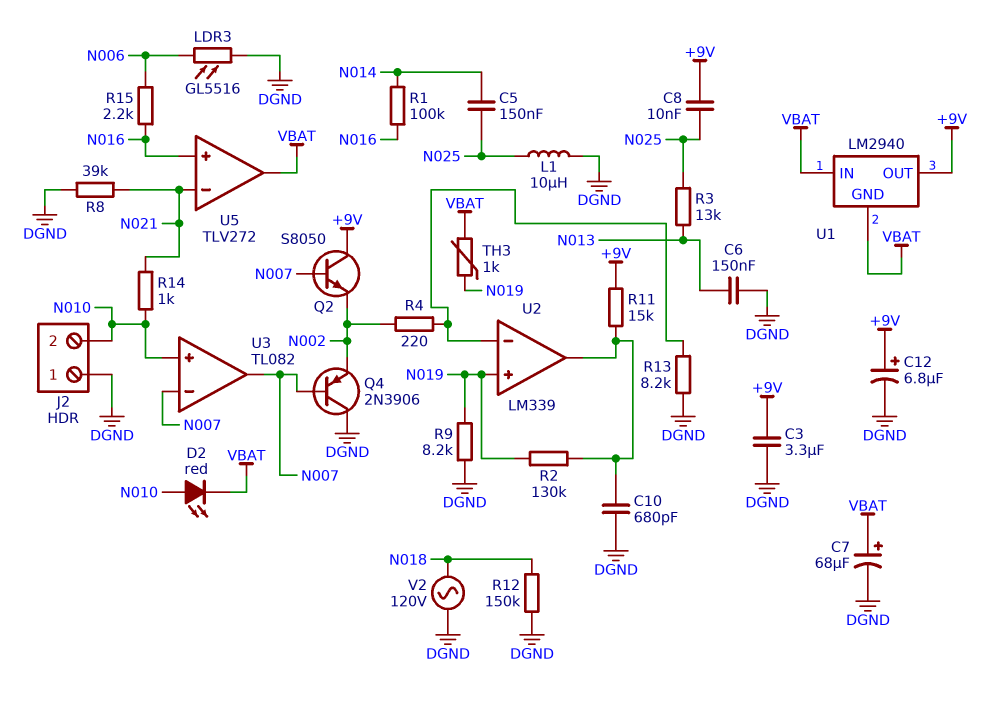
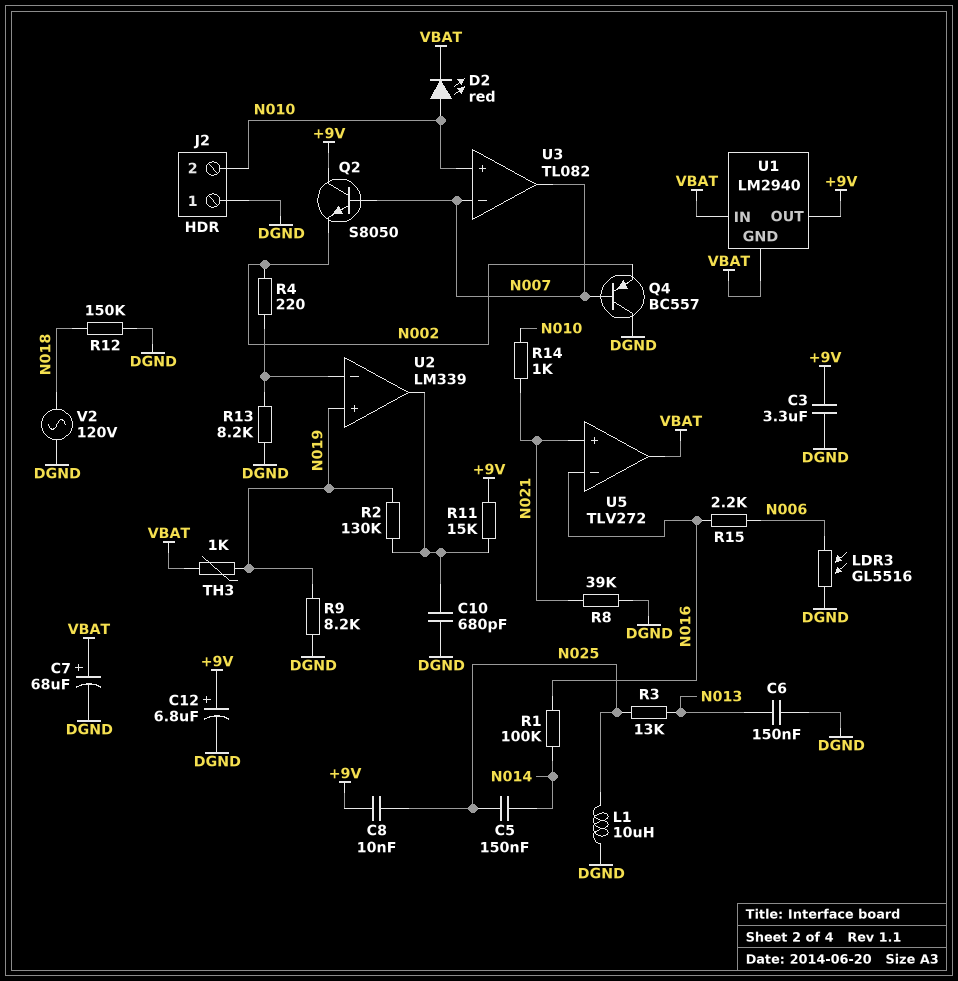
Q4: PNP 2N3906 (B N007, C DGND, E N002) -> PNP BC557 (B N007, C DGND, E N002)
U5 pin in+: N016 -> N021
U5 pin in-: N021 -> N016

